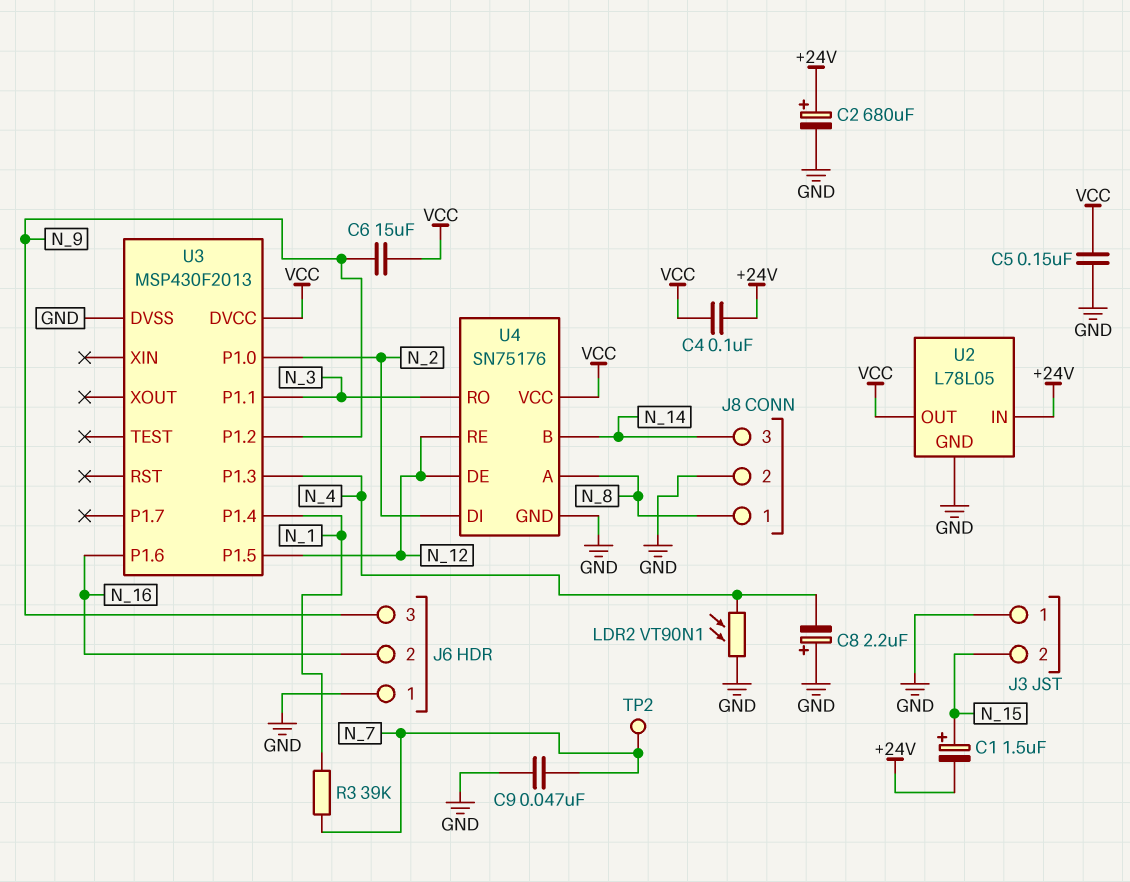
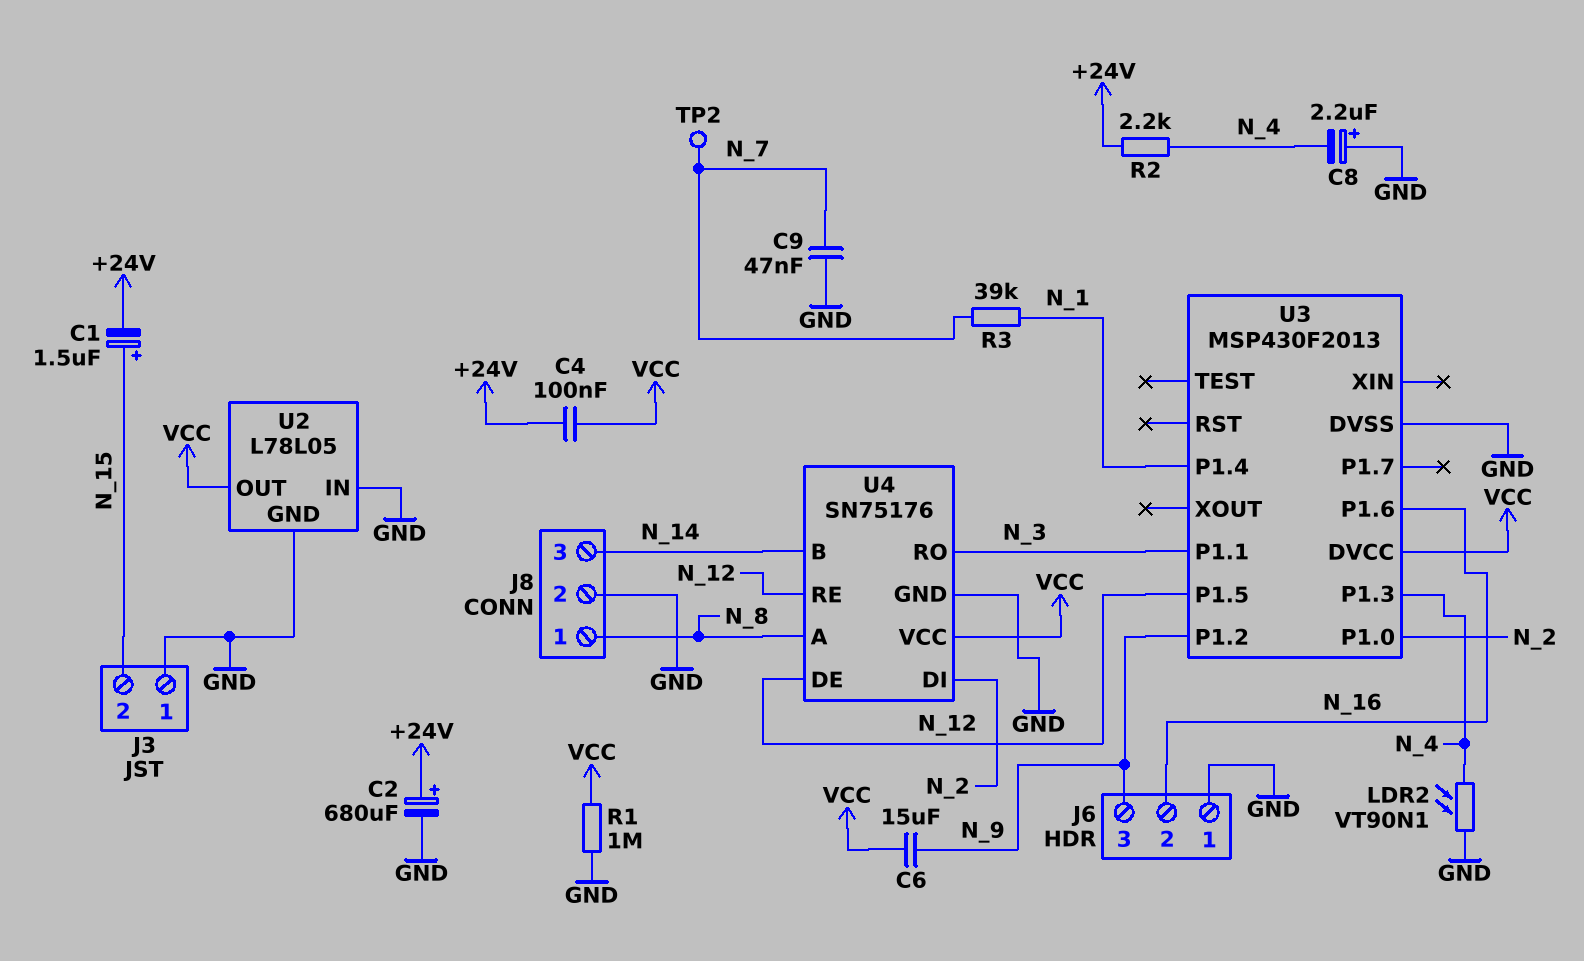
C5: 150nF (GND, VCC) -> none
R1: none -> 1M (GND, VCC)
R2: none -> 2.2k (+24V, N_4)
U2 pin IN: +24V -> GND

